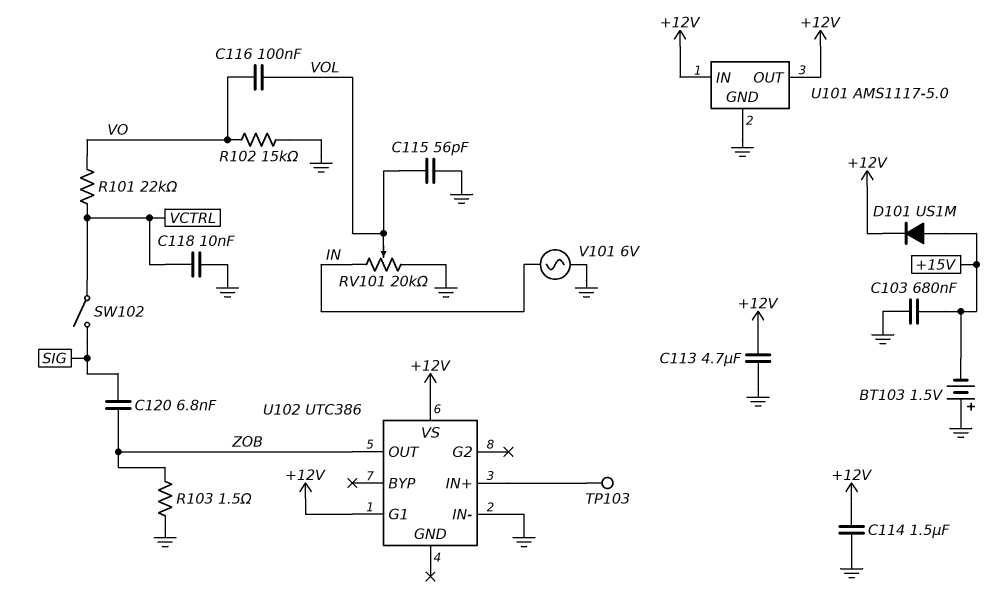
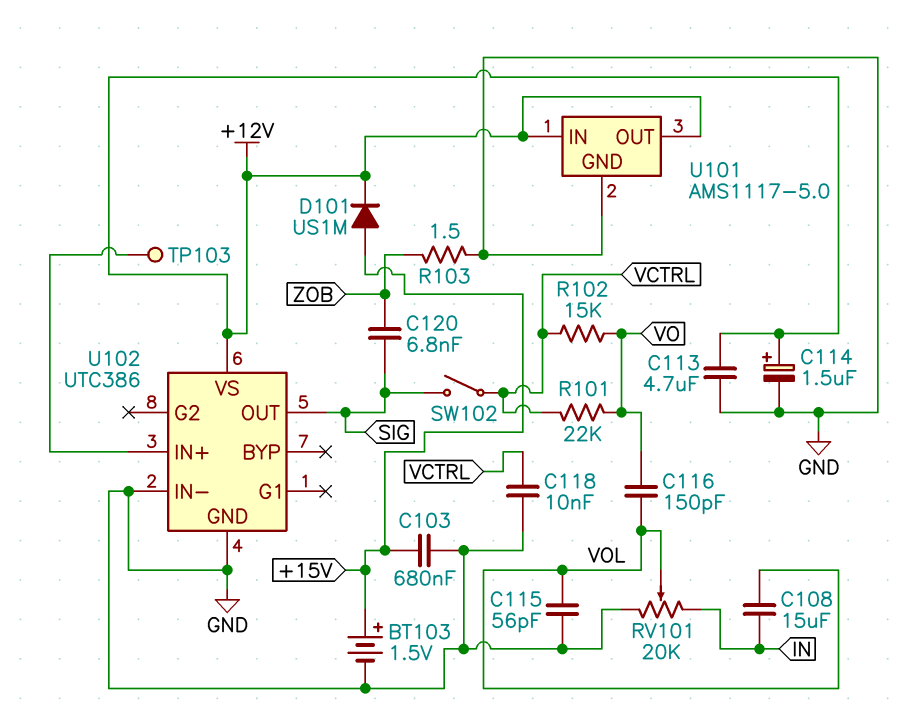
BT103: 1.5V (plus GND, minus +15V) -> 1.5V (plus +15V, minus GND)
C108: none -> 15uF (IN, VOL)
C114: 1.5uF (+12V, GND) -> 1.5uF (plus +12V, minus GND)
C116: 100nF (VO, VOL) -> 150pF (VO, VOL)
R102: 15k (GND, VO) -> 15k (VCTRL, VO)
U102 pin G1: +12V -> none
U102 pin GND: none -> GND
U102 pin OUT: ZOB -> SIG
V101: AC 6V (GND, IN) -> none

